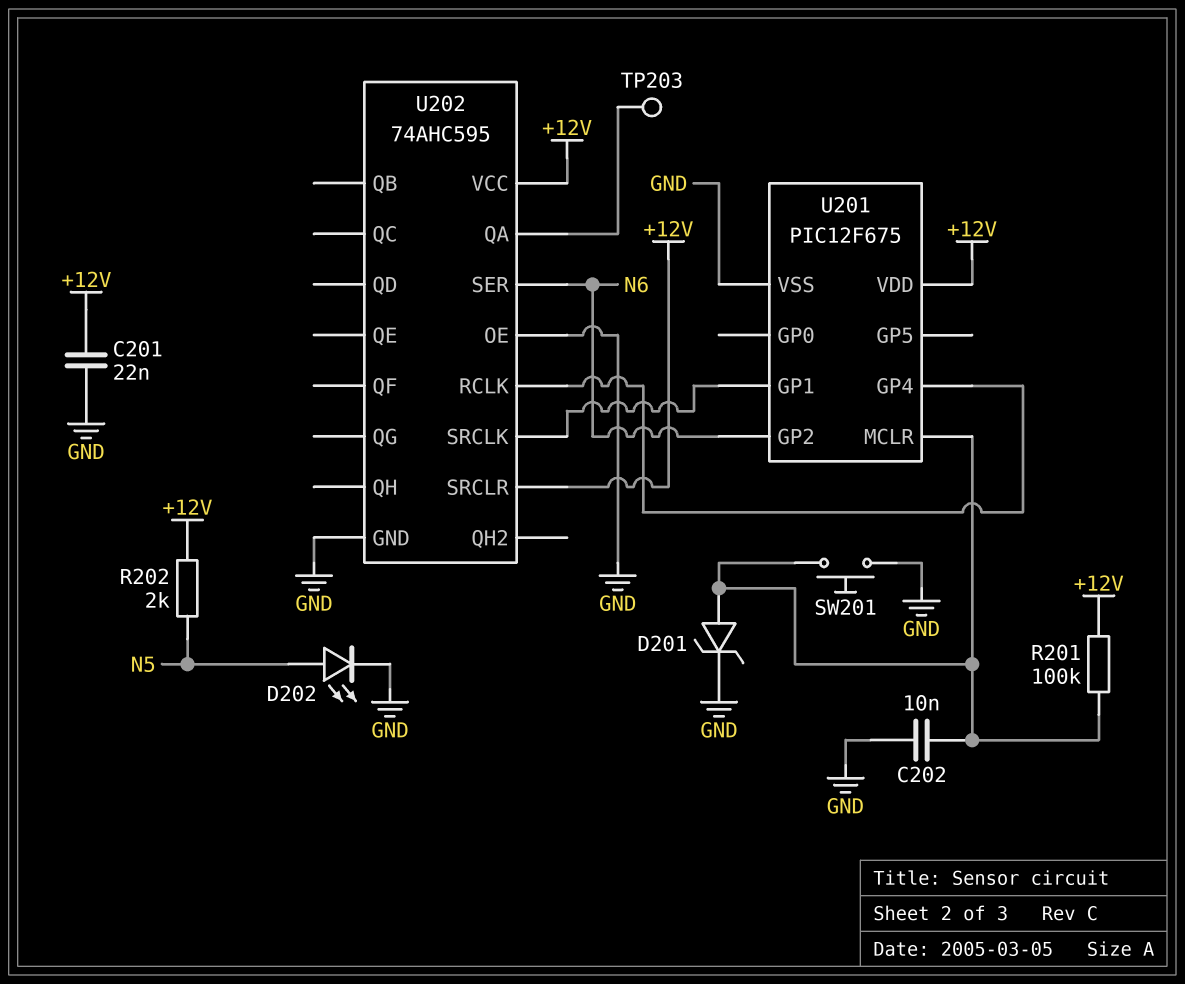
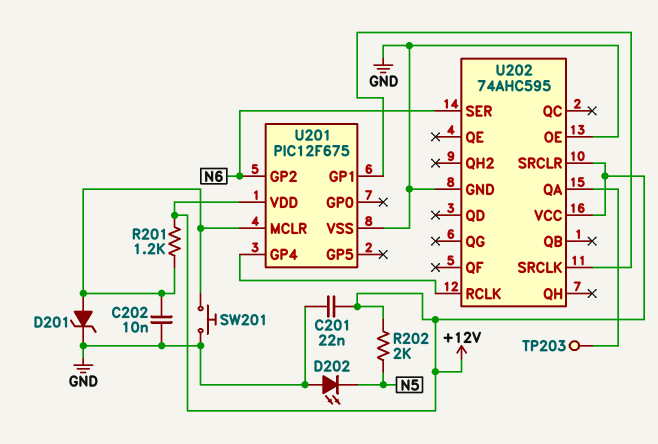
D202: LED (A N5, K GND) -> LED (A GND, K N5)
R201: 100k (+12V, U201/MCLR) -> 1.2k (+12V, U201/MCLR)

